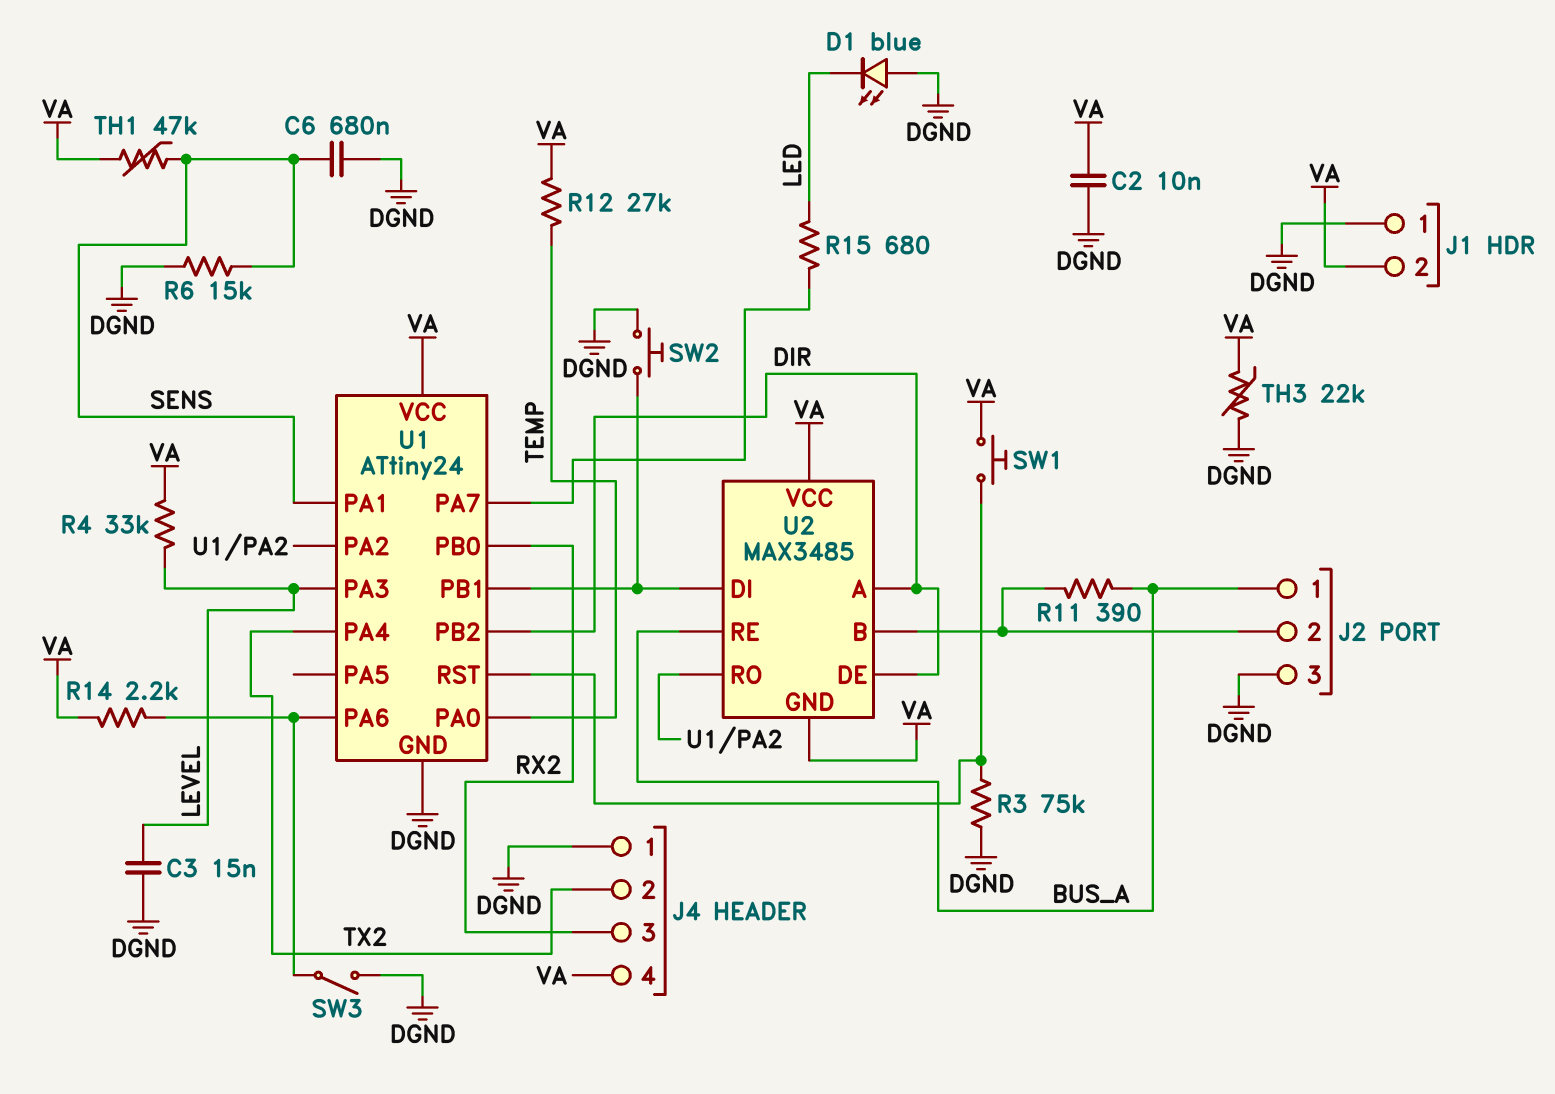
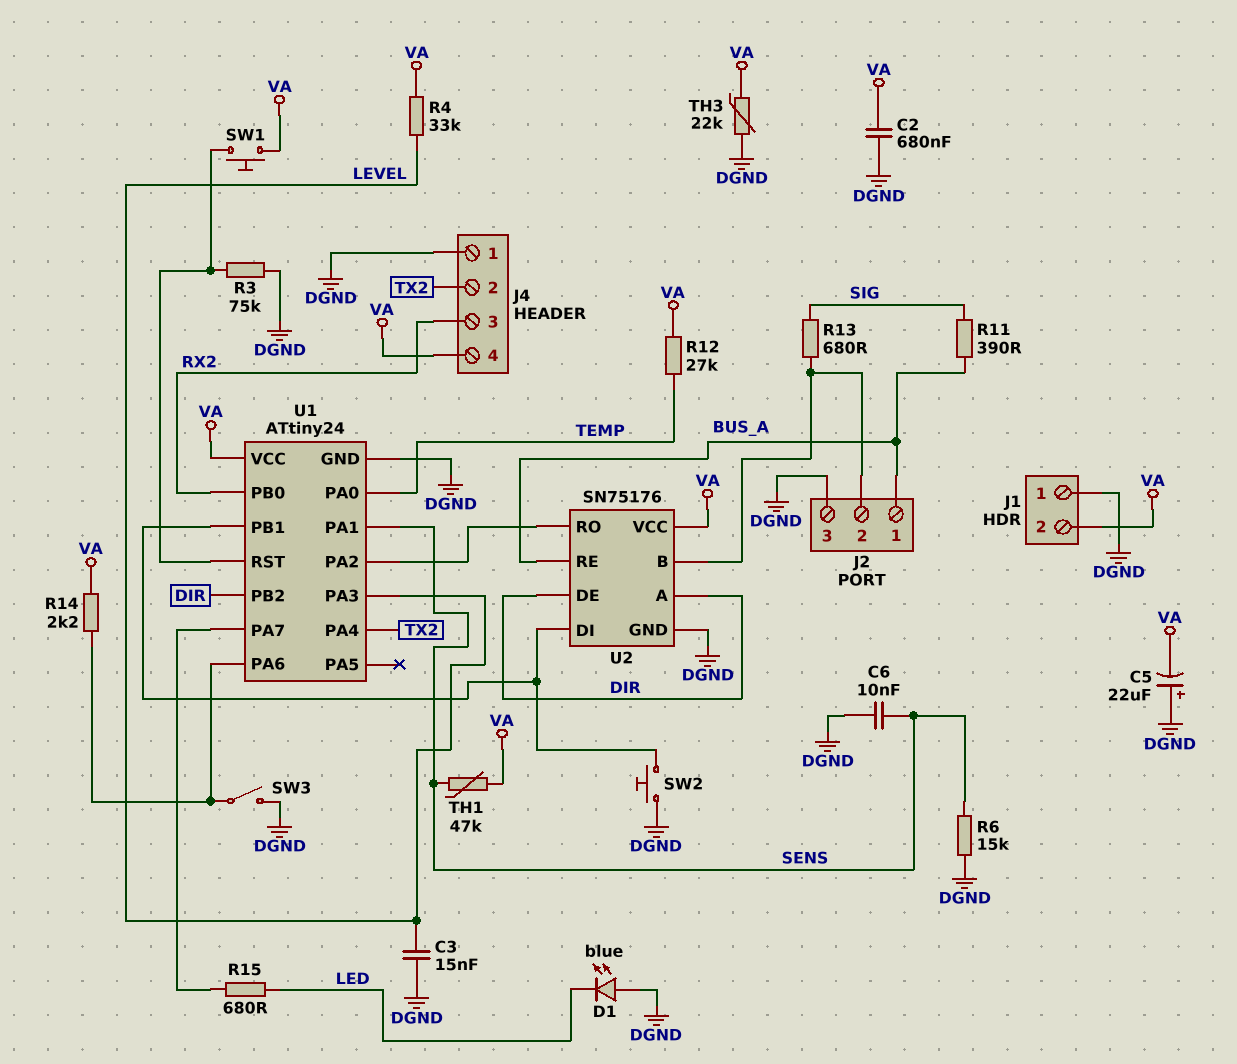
C2: 10nF (DGND, VA) -> 680nF (DGND, VA)
C5: none -> 22uF (plus DGND, minus VA)
C6: 680nF (DGND, SENS) -> 10nF (DGND, SENS)
R11: 390 (BUS_A, J2/2) -> 390 (BUS_A, SIG)
R13: none -> 680 (J2/2, SIG)
U2: MAX3485 -> SN75176
U2 pin GND: VA -> DGND

